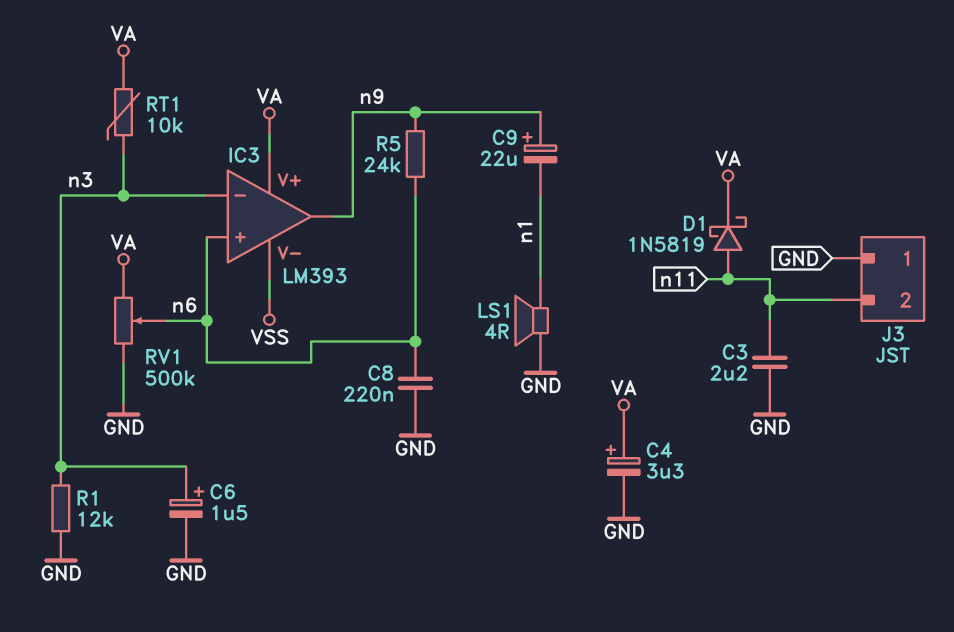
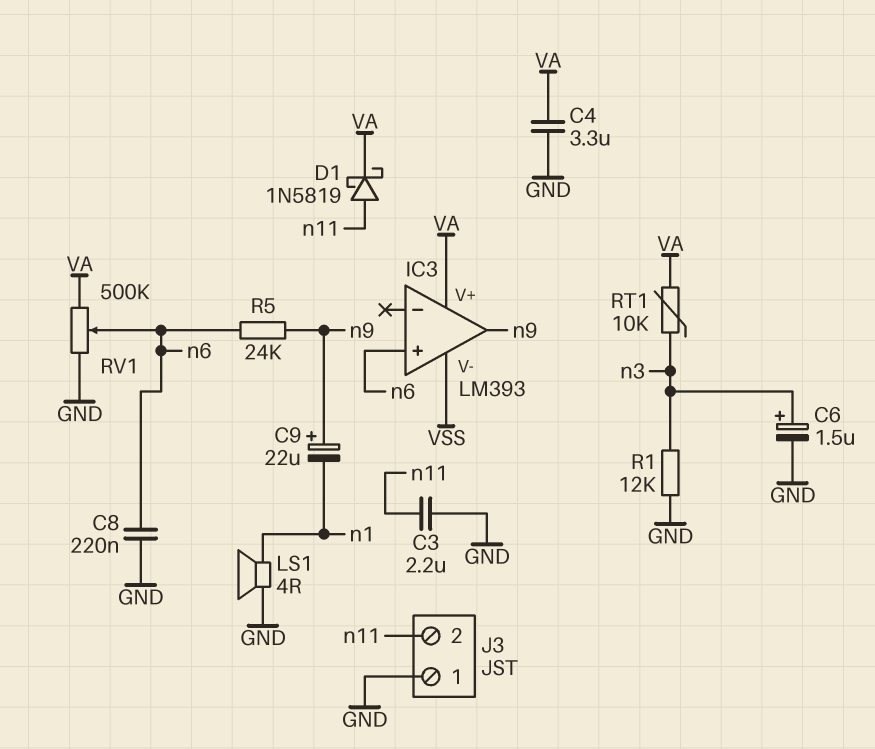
C4: 3.3uF (plus VA, minus GND) -> 3.3uF (GND, VA)
IC3 pin in-: n3 -> none

